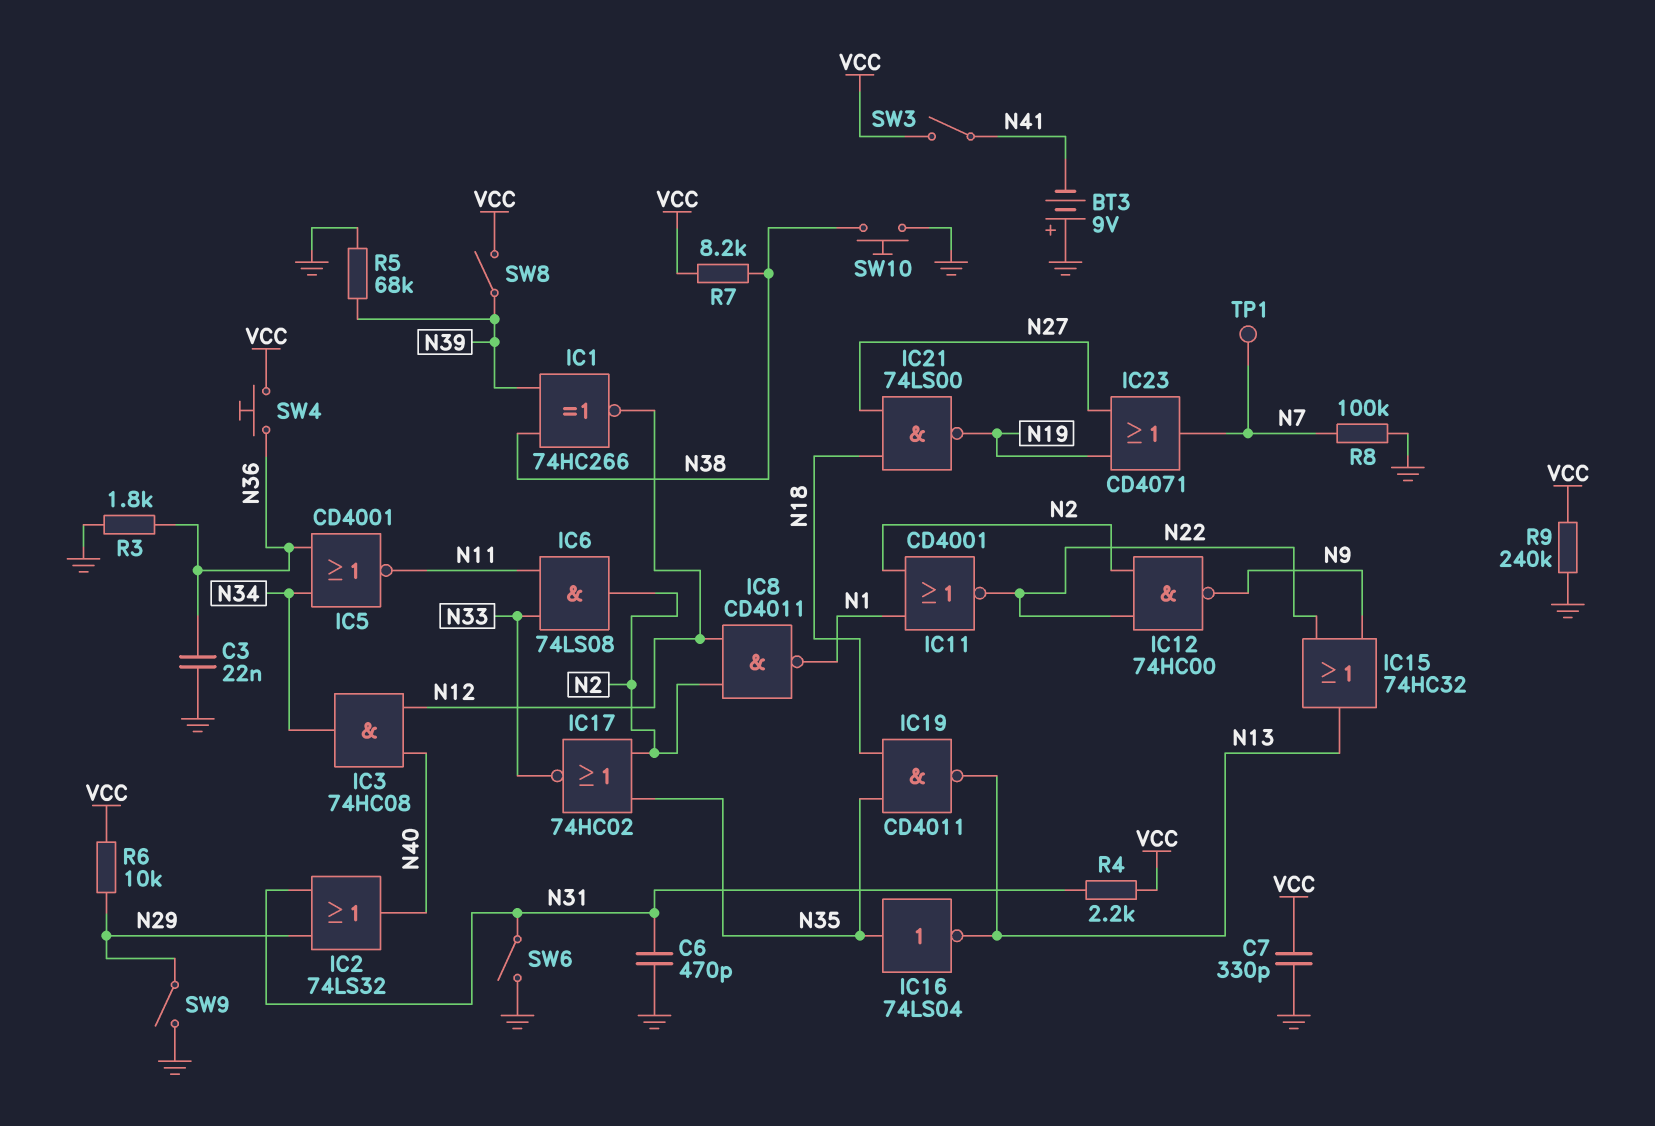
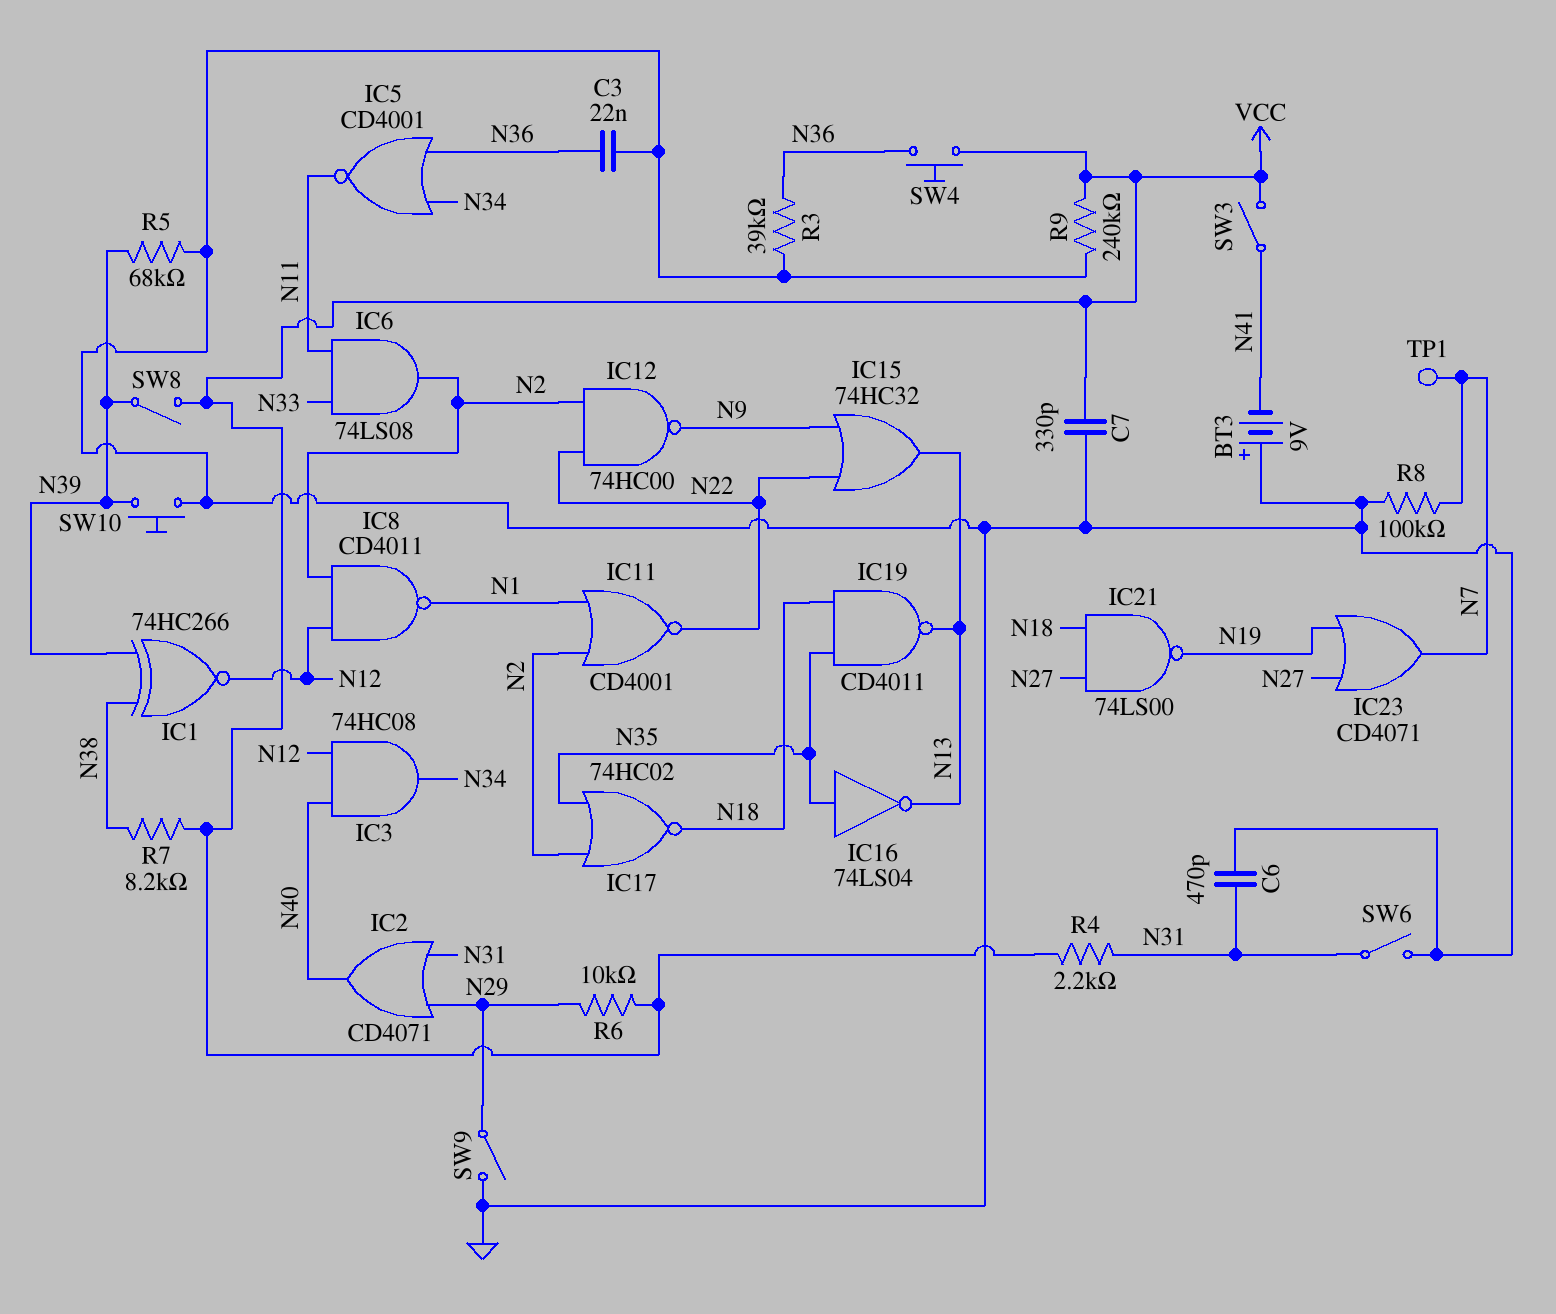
IC2: OR 74LS32 (in N29, in N31, out N40) -> OR CD4071 (in N29, in N31, out N40)
IC17: NOR 74HC02 (in N2, in N35, out N33) -> NOR 74HC02 (in N2, in N35, out N18)
R3: 1.8k (GND, N36) -> 39k (GND, N36)
SW10: button (GND, N38) -> button (GND, N39)

